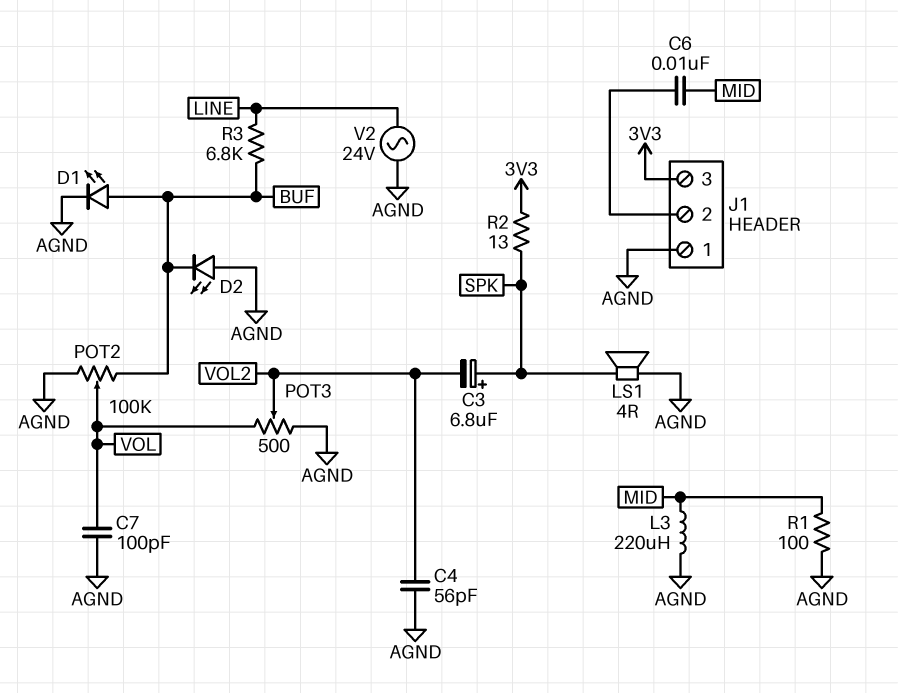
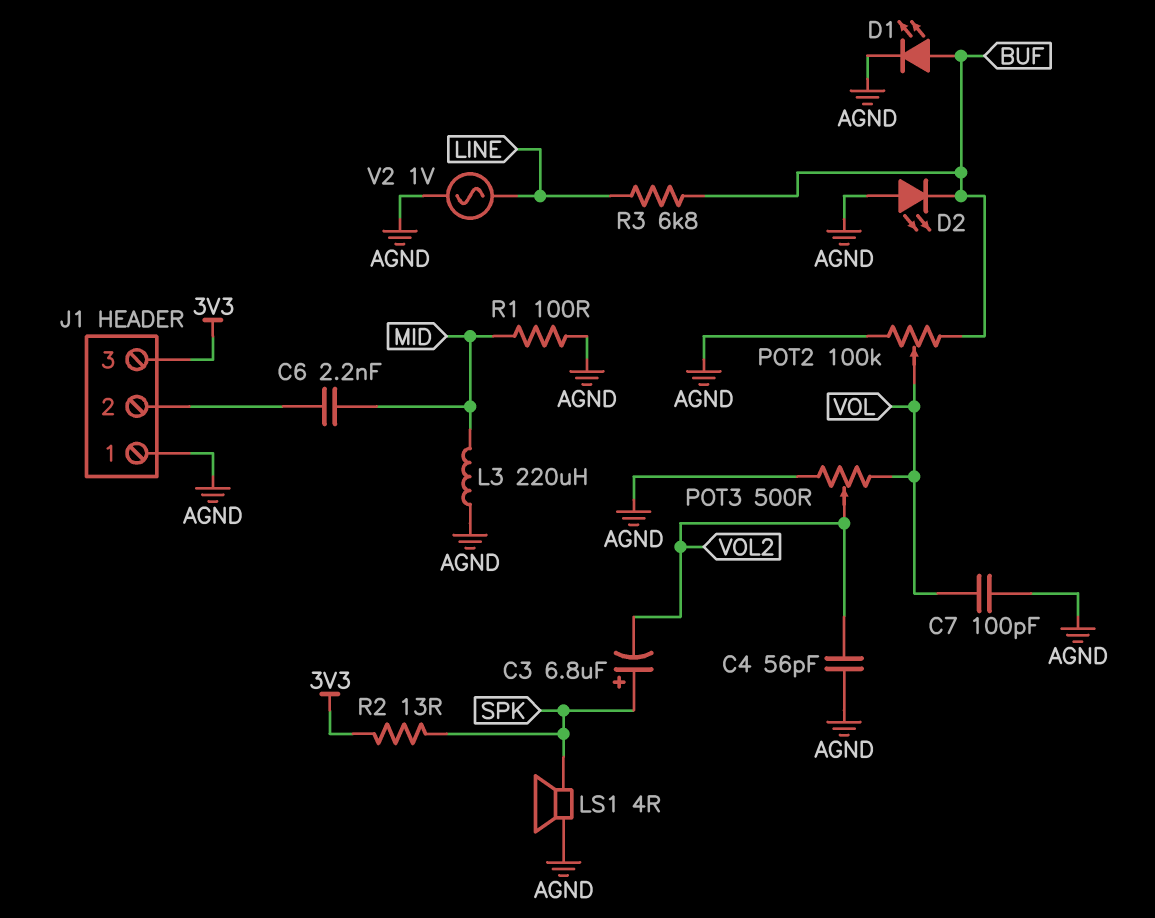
C6: 10nF (J1/2, MID) -> 2.2nF (J1/2, MID)
V2: AC 24V (AGND, LINE) -> AC 1V (AGND, LINE)

